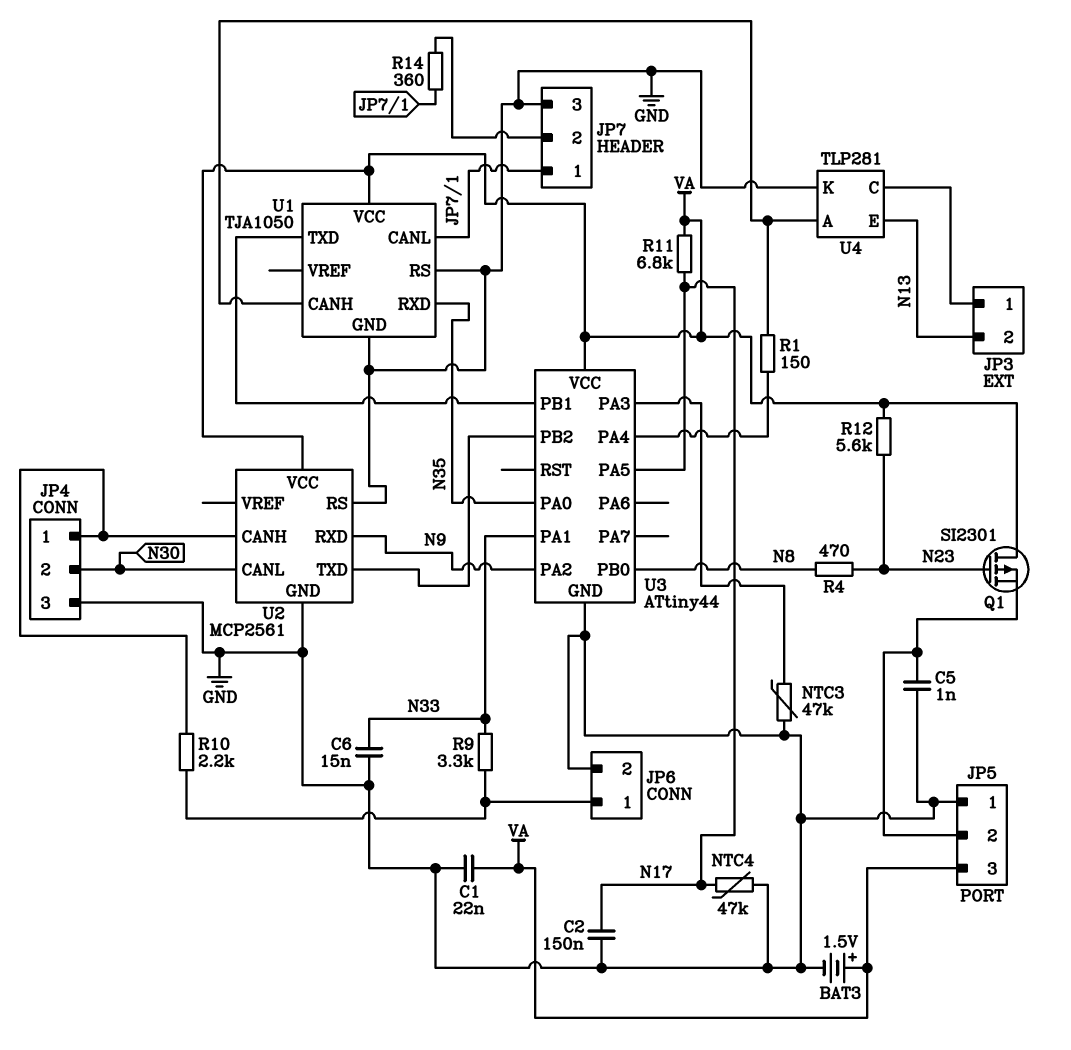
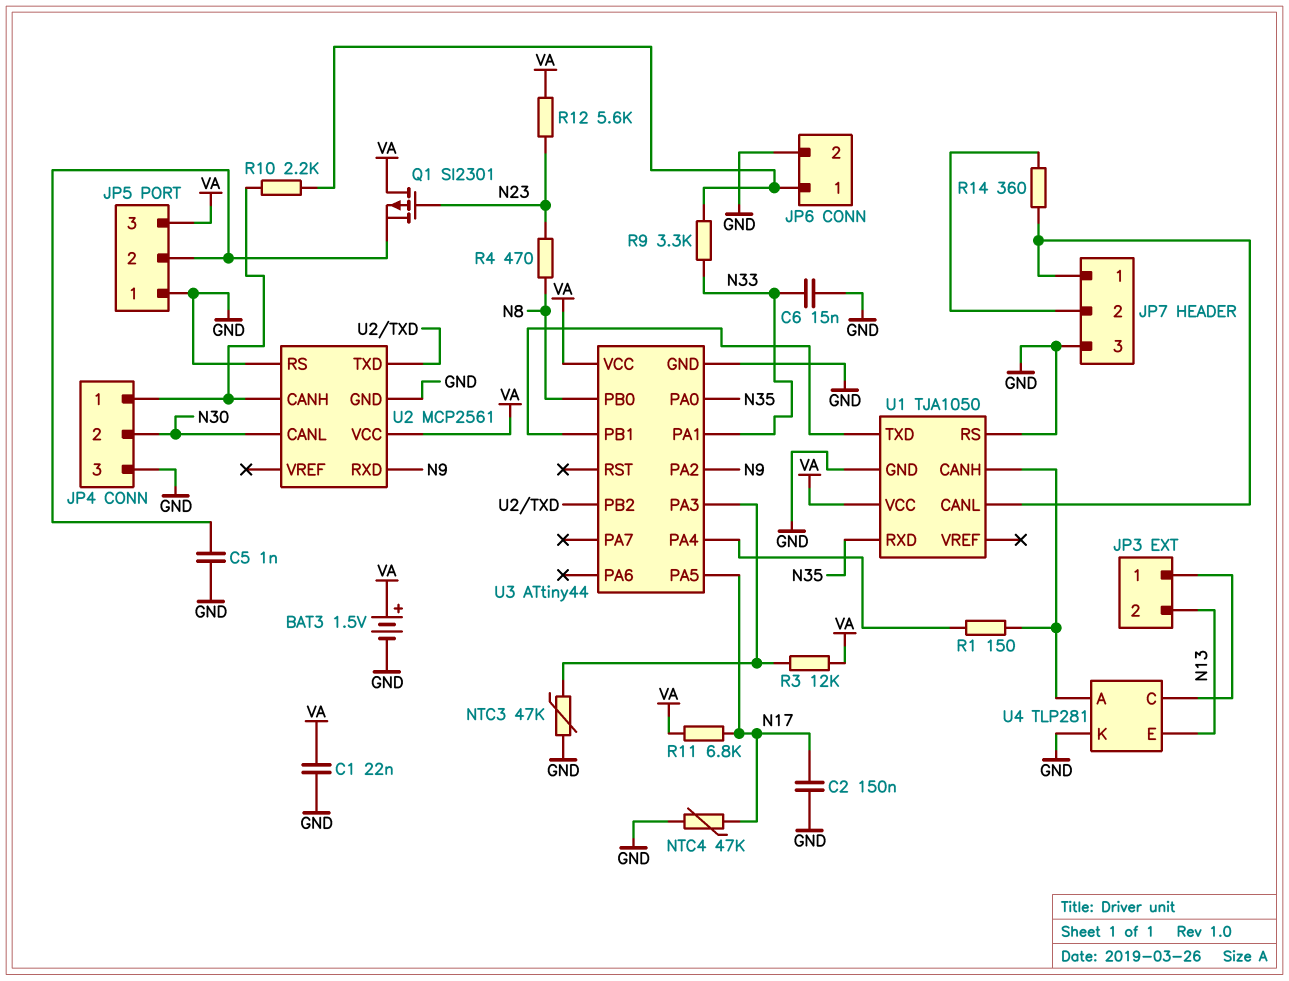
R3: none -> 12k (U3/PA3, VA)

